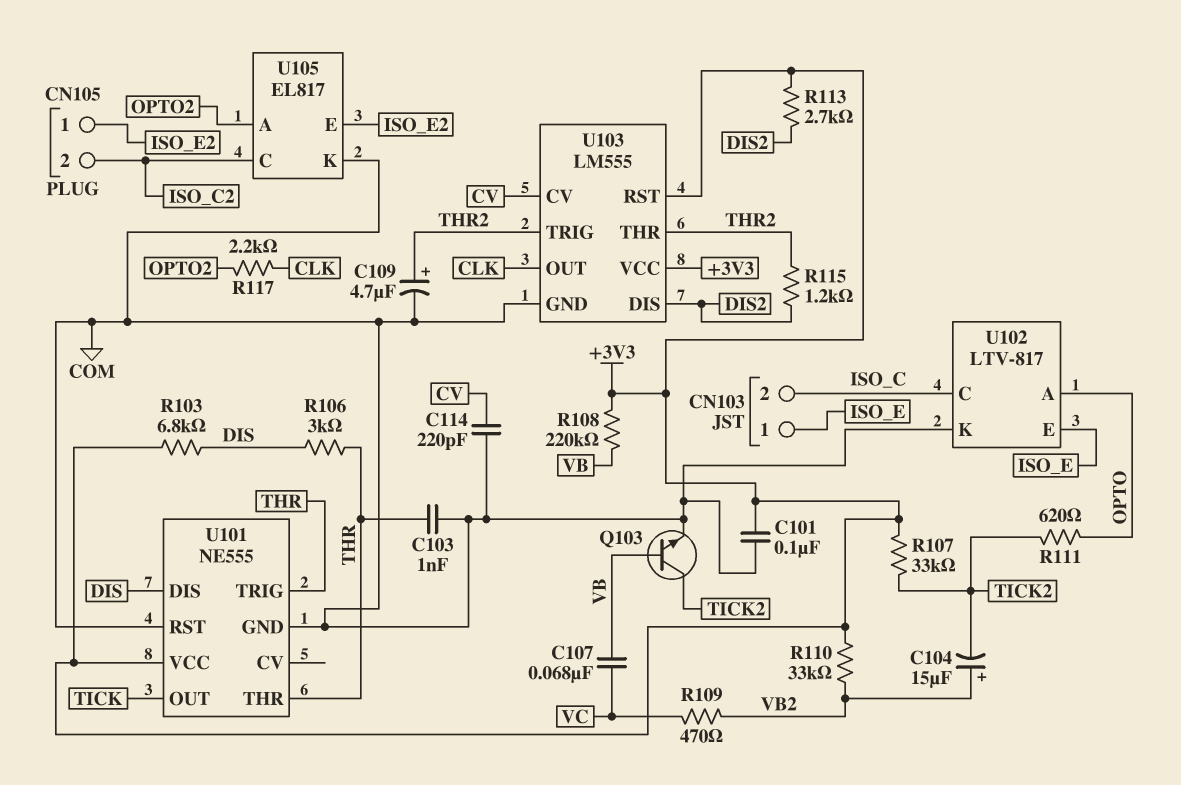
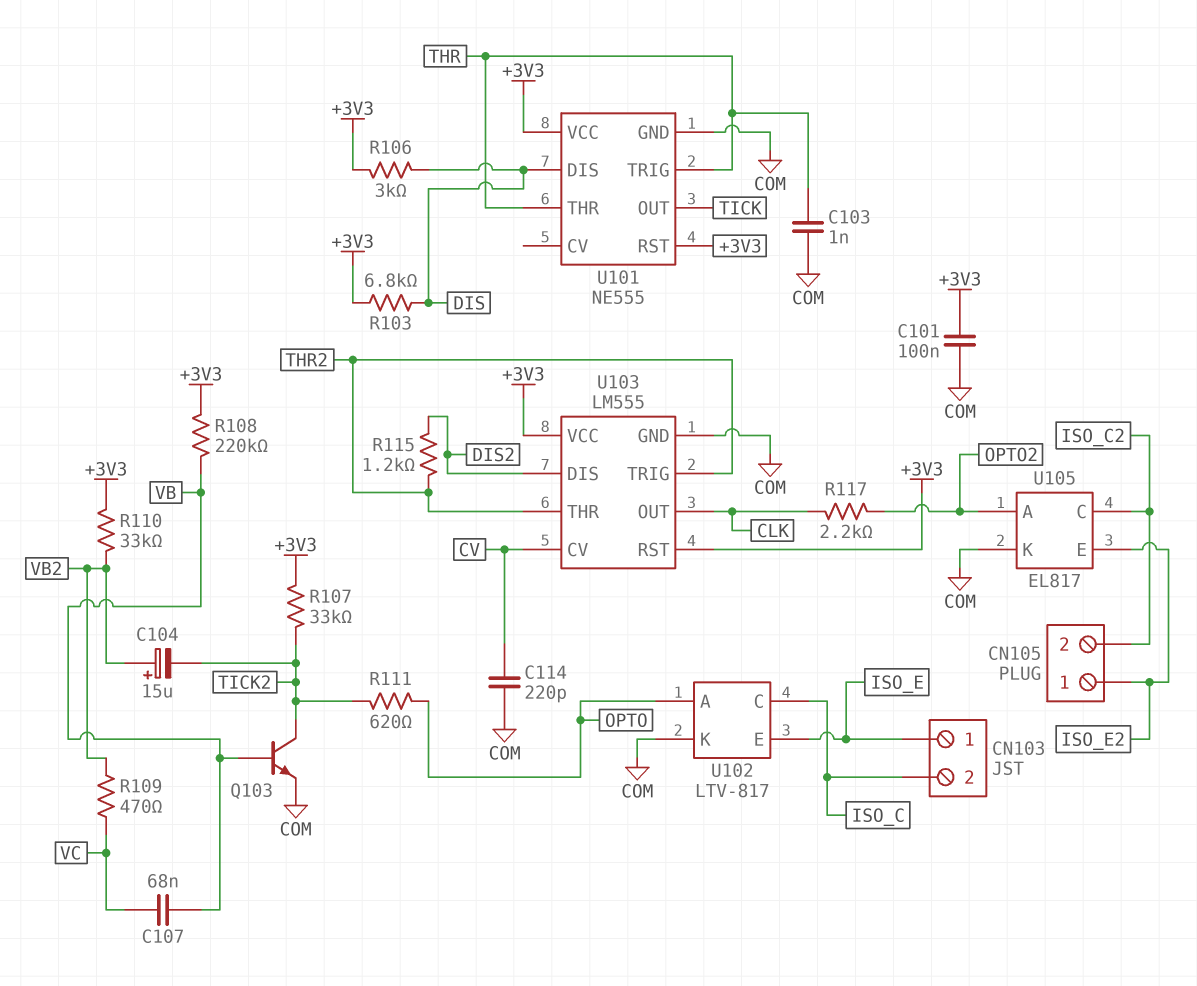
C109: 4.7uF (plus THR2, minus COM) -> none
R106: 3k (DIS, THR) -> 3k (+3V3, DIS)
R113: 2.7k (+3V3, DIS2) -> none
U101 pin RST: COM -> +3V3

